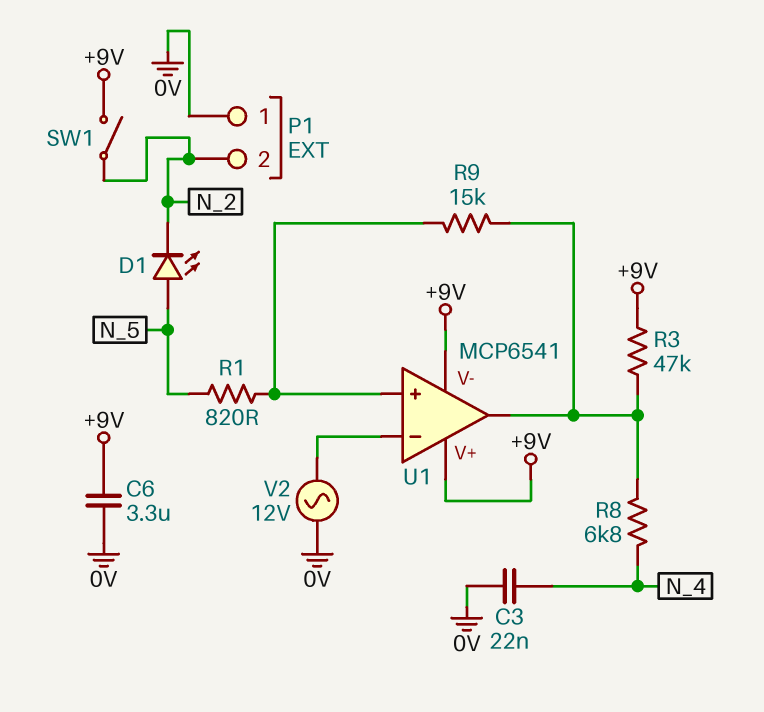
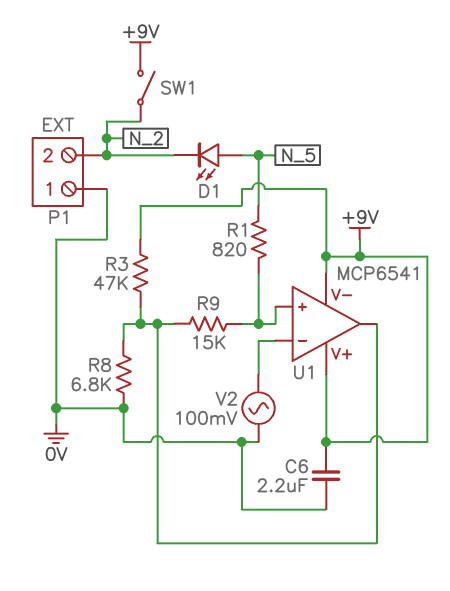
C3: 22nF (0V, N_4) -> none
C6: 3.3uF (+9V, 0V) -> 2.2uF (+9V, 0V)
R8: 6.8k (N_4, U1/out) -> 6.8k (0V, U1/out)
V2: AC 12V (0V, U1/in-) -> AC 100mV (0V, U1/in-)

